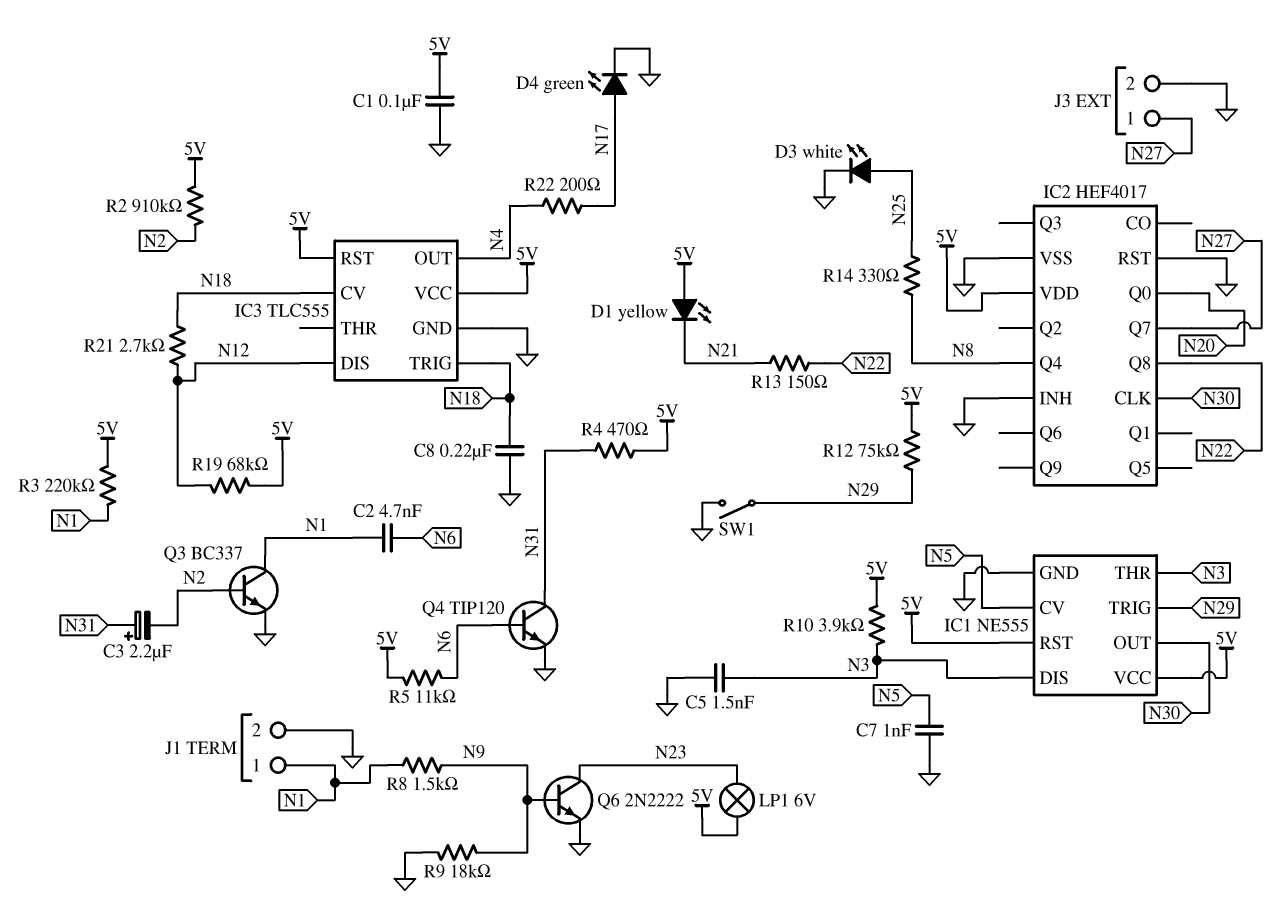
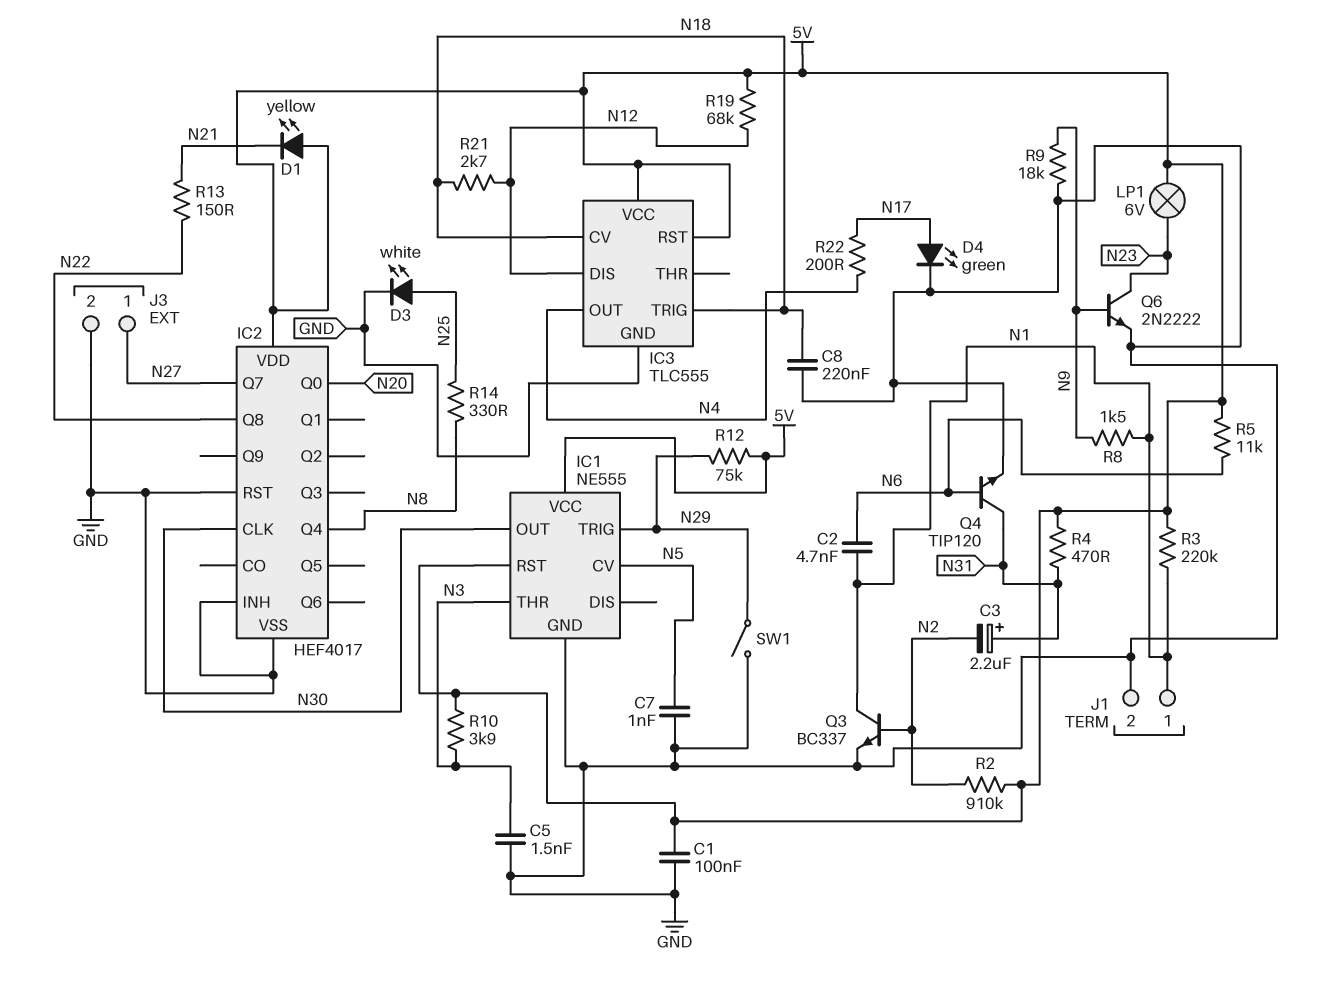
IC1 pin DIS: N3 -> none

